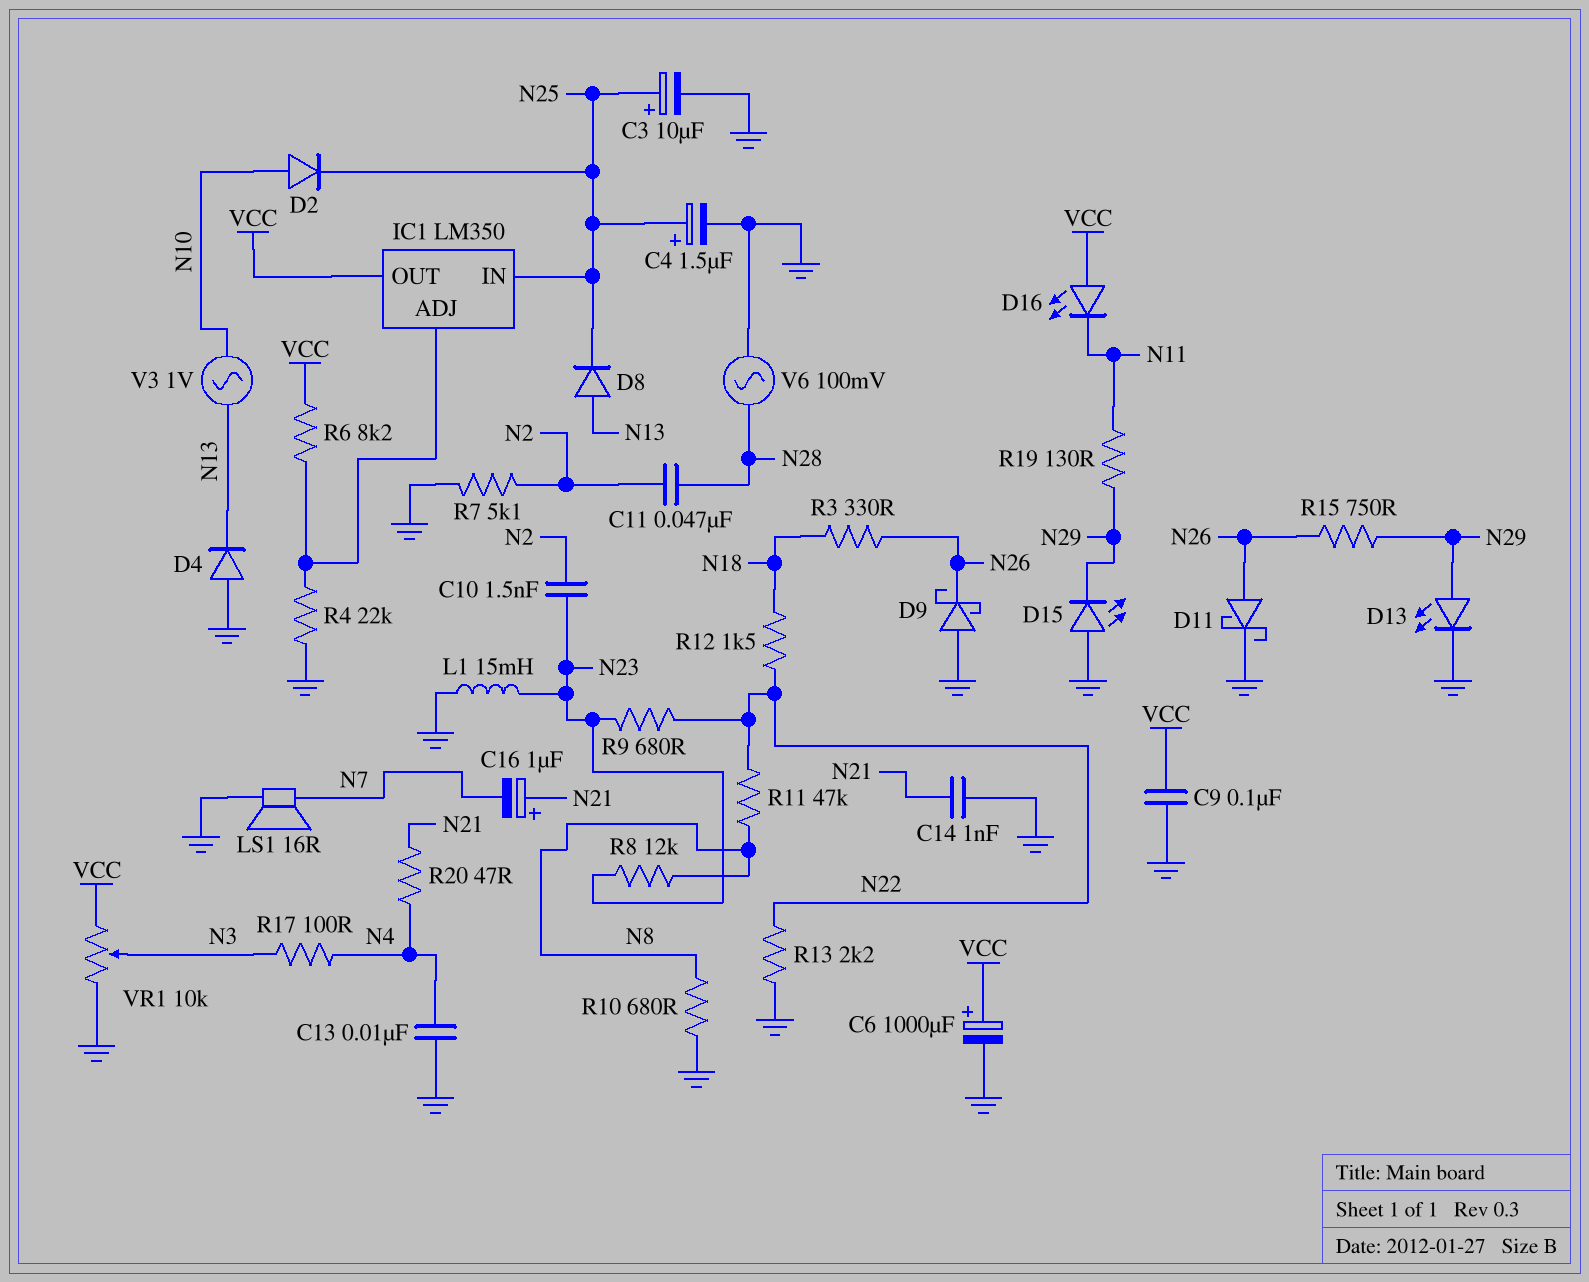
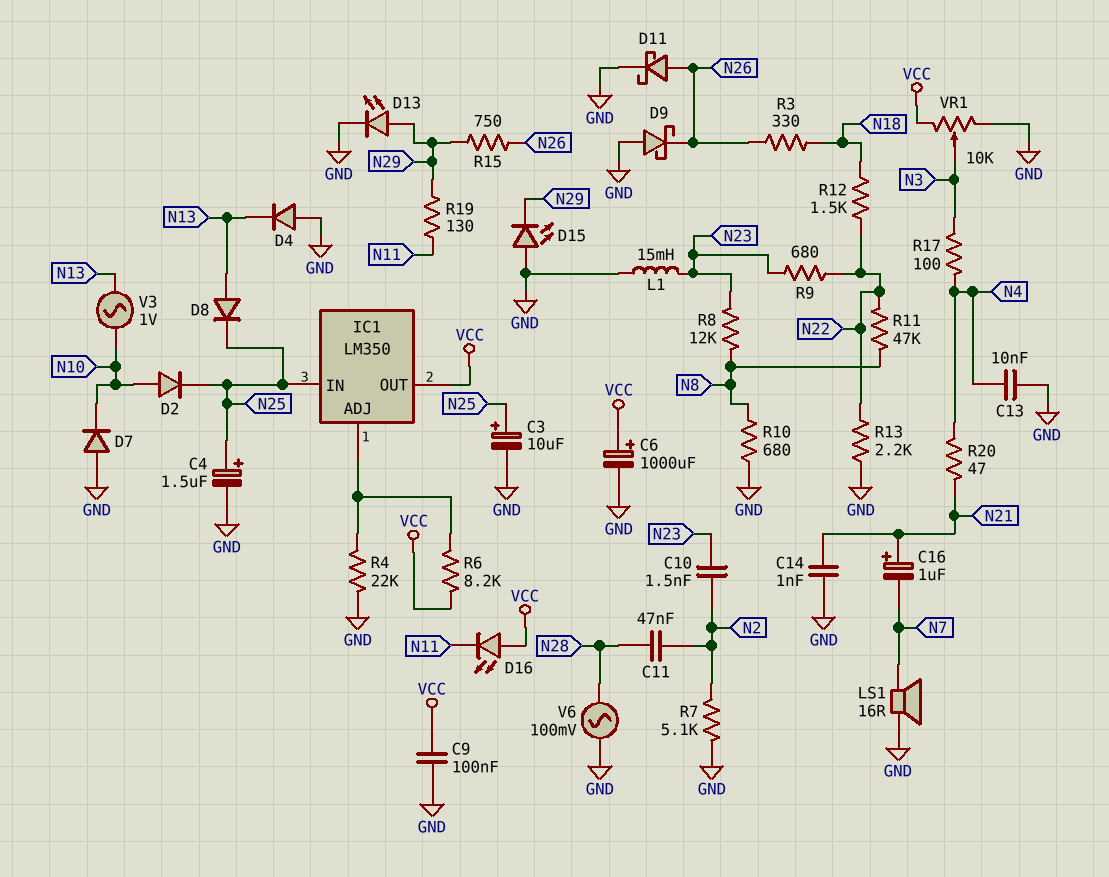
D7: none -> diode (A GND, K N10)

